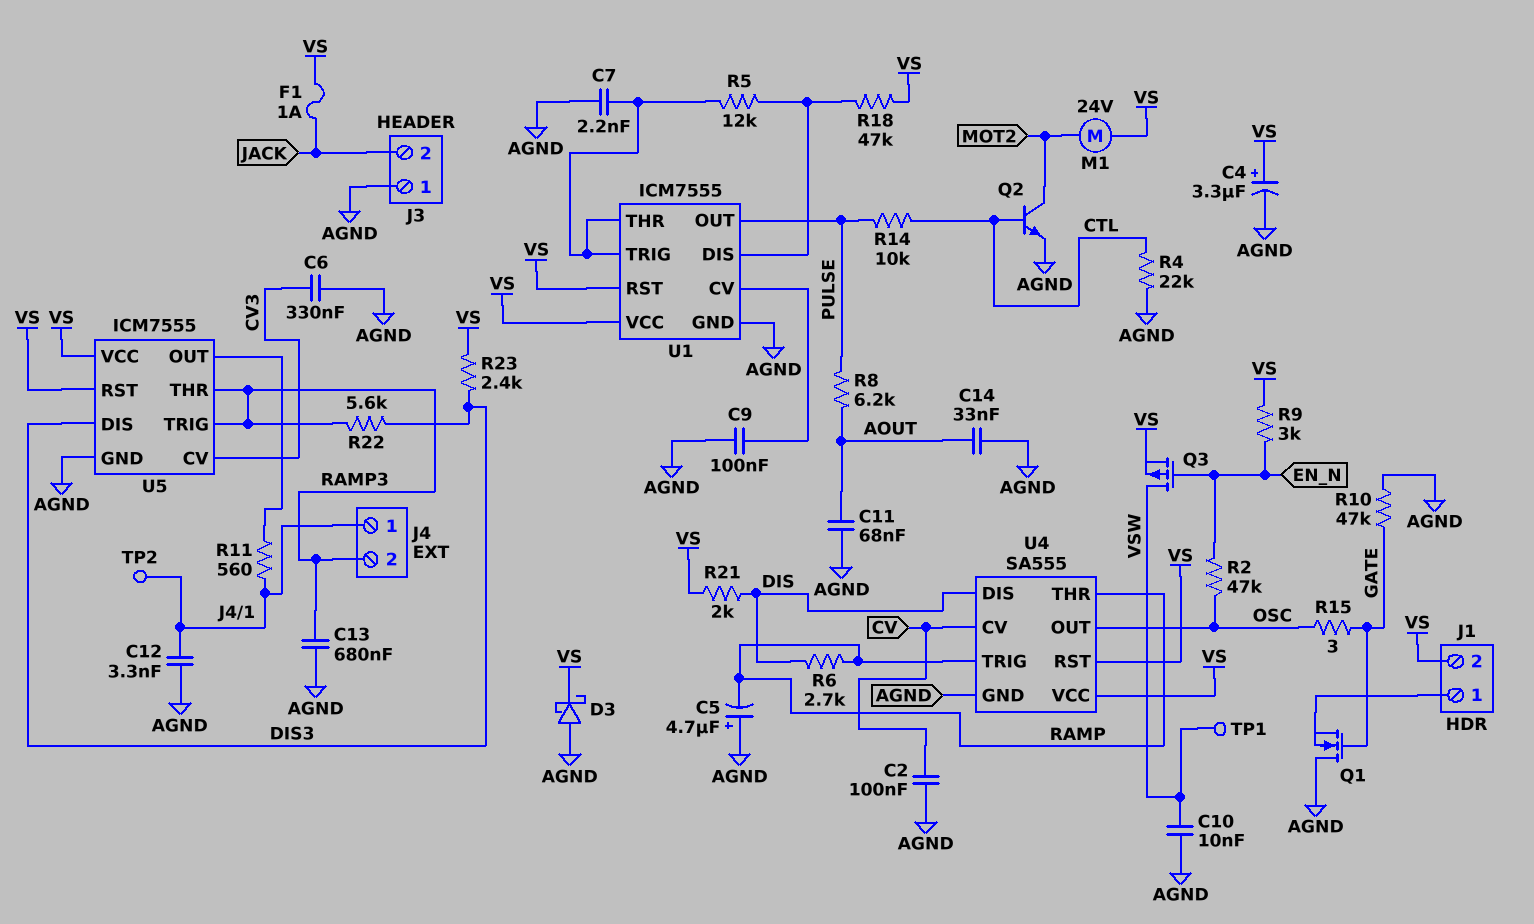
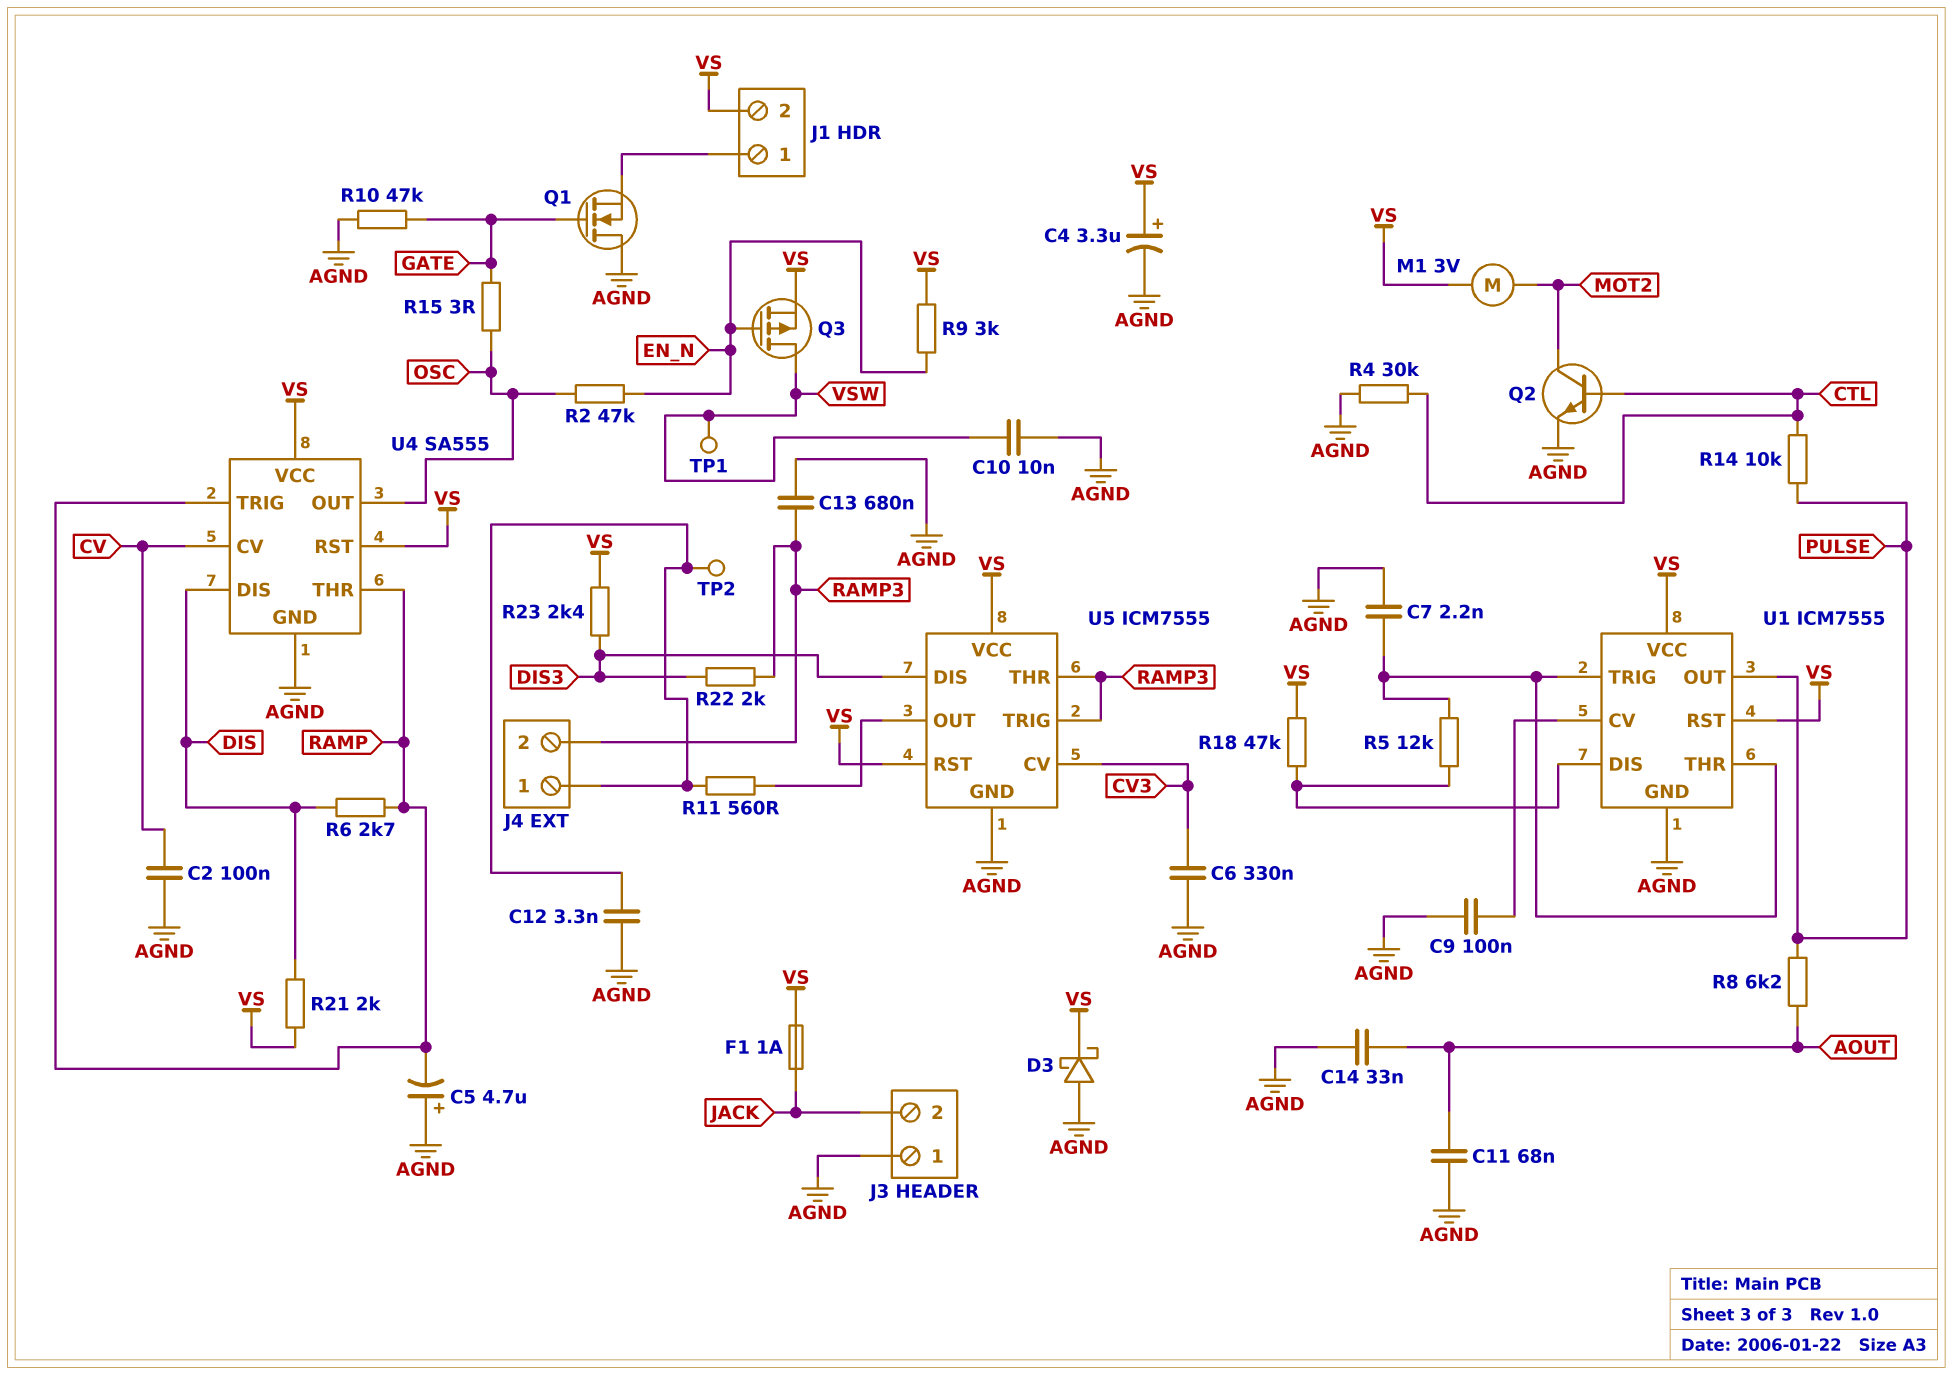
M1: motor 24V (MOT2, VS) -> motor 3V (MOT2, VS)
R4: 22k (AGND, CTL) -> 30k (AGND, CTL)
R22: 5.6k (DIS3, RAMP3) -> 2k (DIS3, RAMP3)

